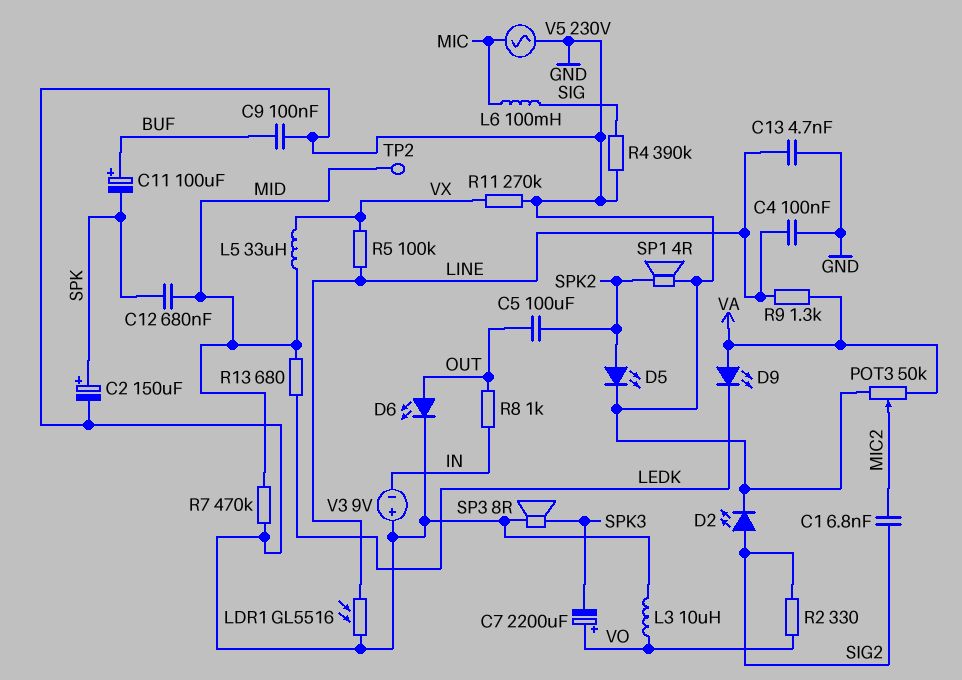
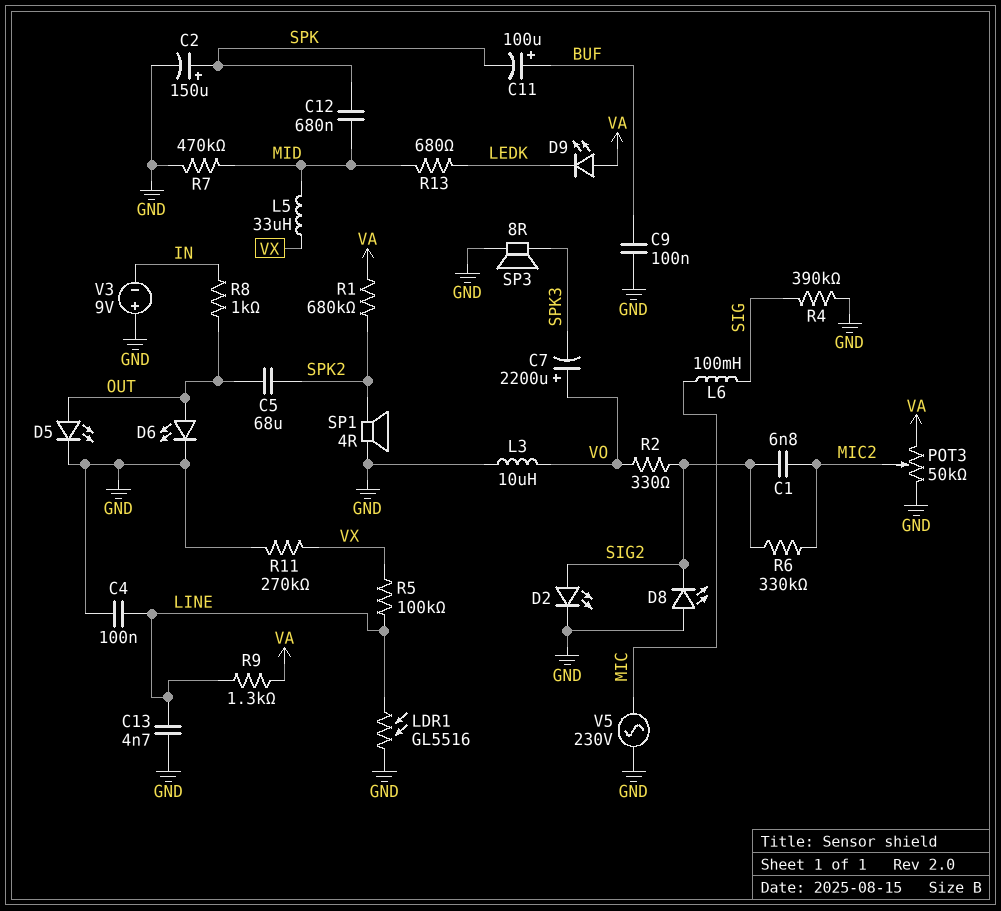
C5: 100uF (OUT, SPK2) -> 68uF (OUT, SPK2)
D5: LED (A SPK2, K GND) -> LED (A OUT, K GND)
D8: none -> LED (A GND, K SIG2)
R1: none -> 680k (SPK2, VA)
R6: none -> 330k (MIC2, SIG2)
TP2: test point (MID) -> none

